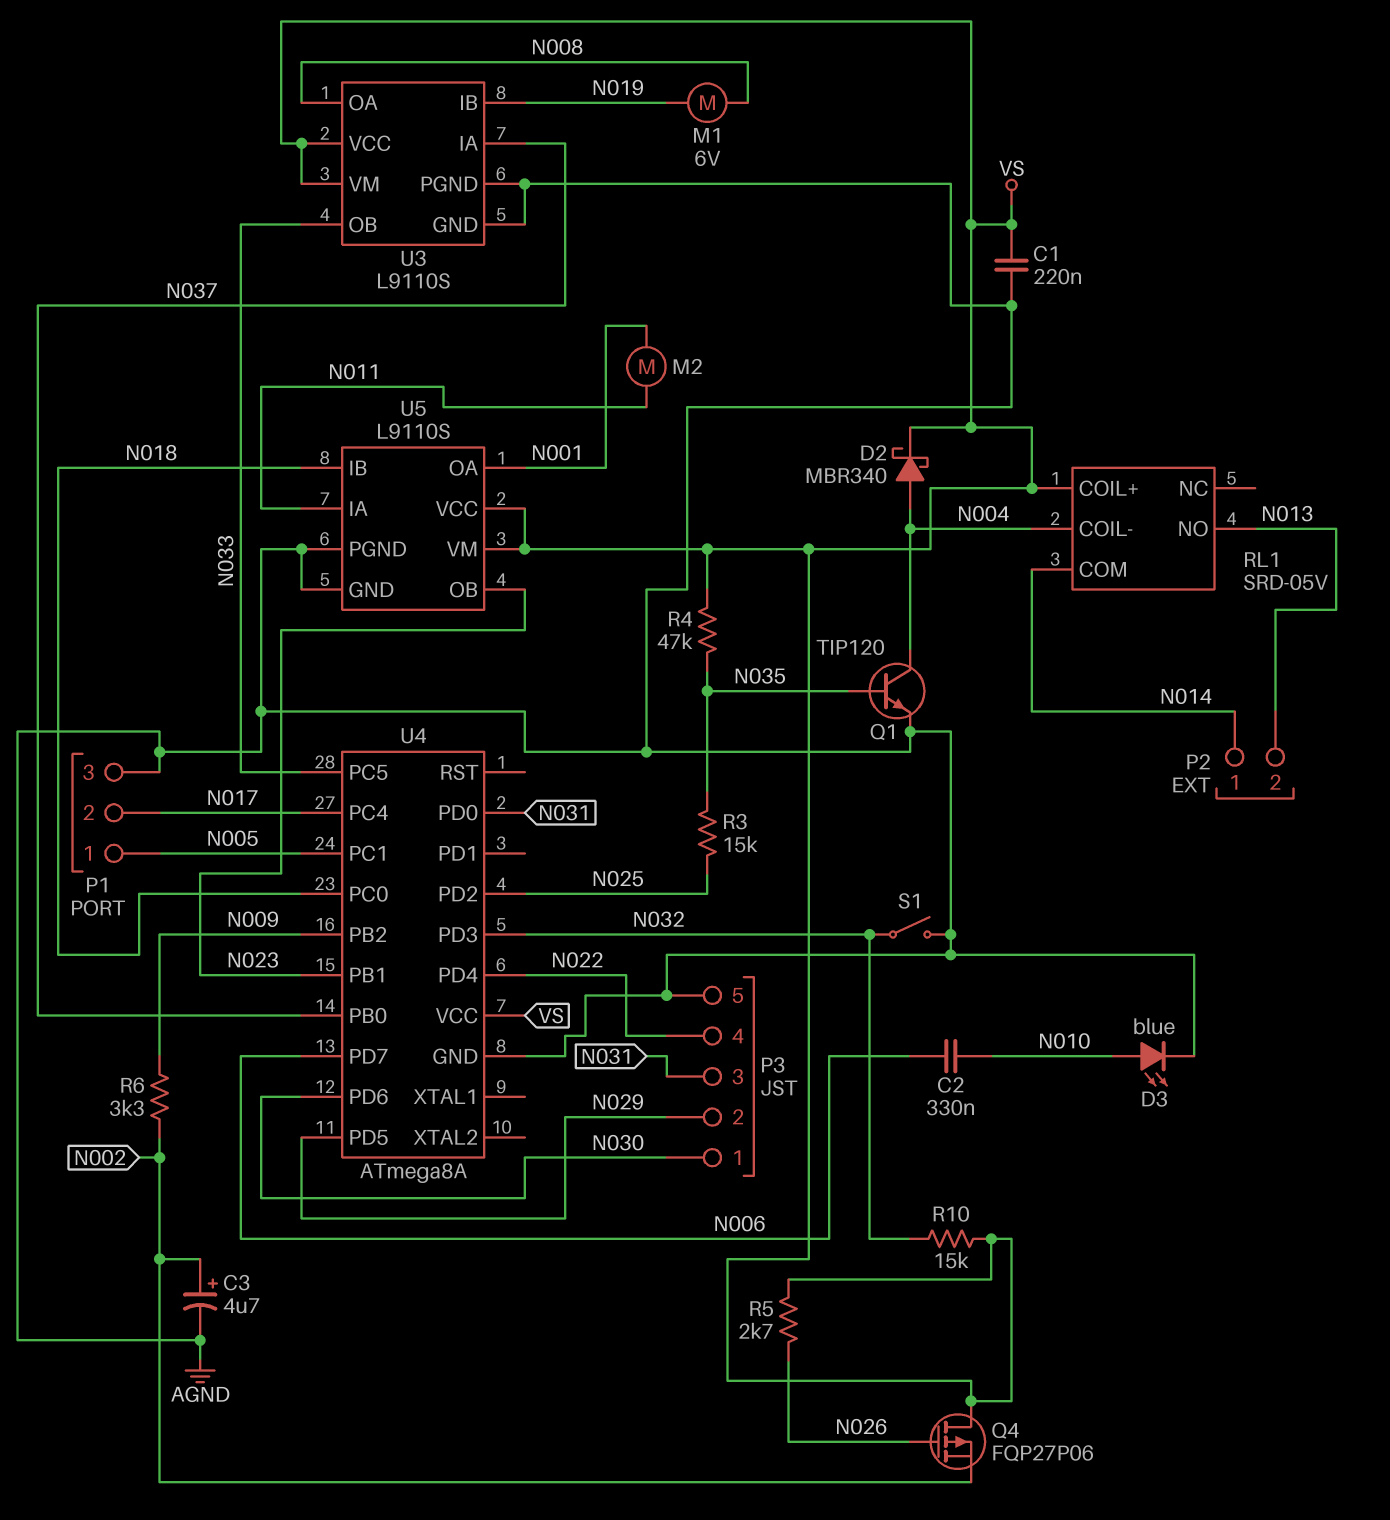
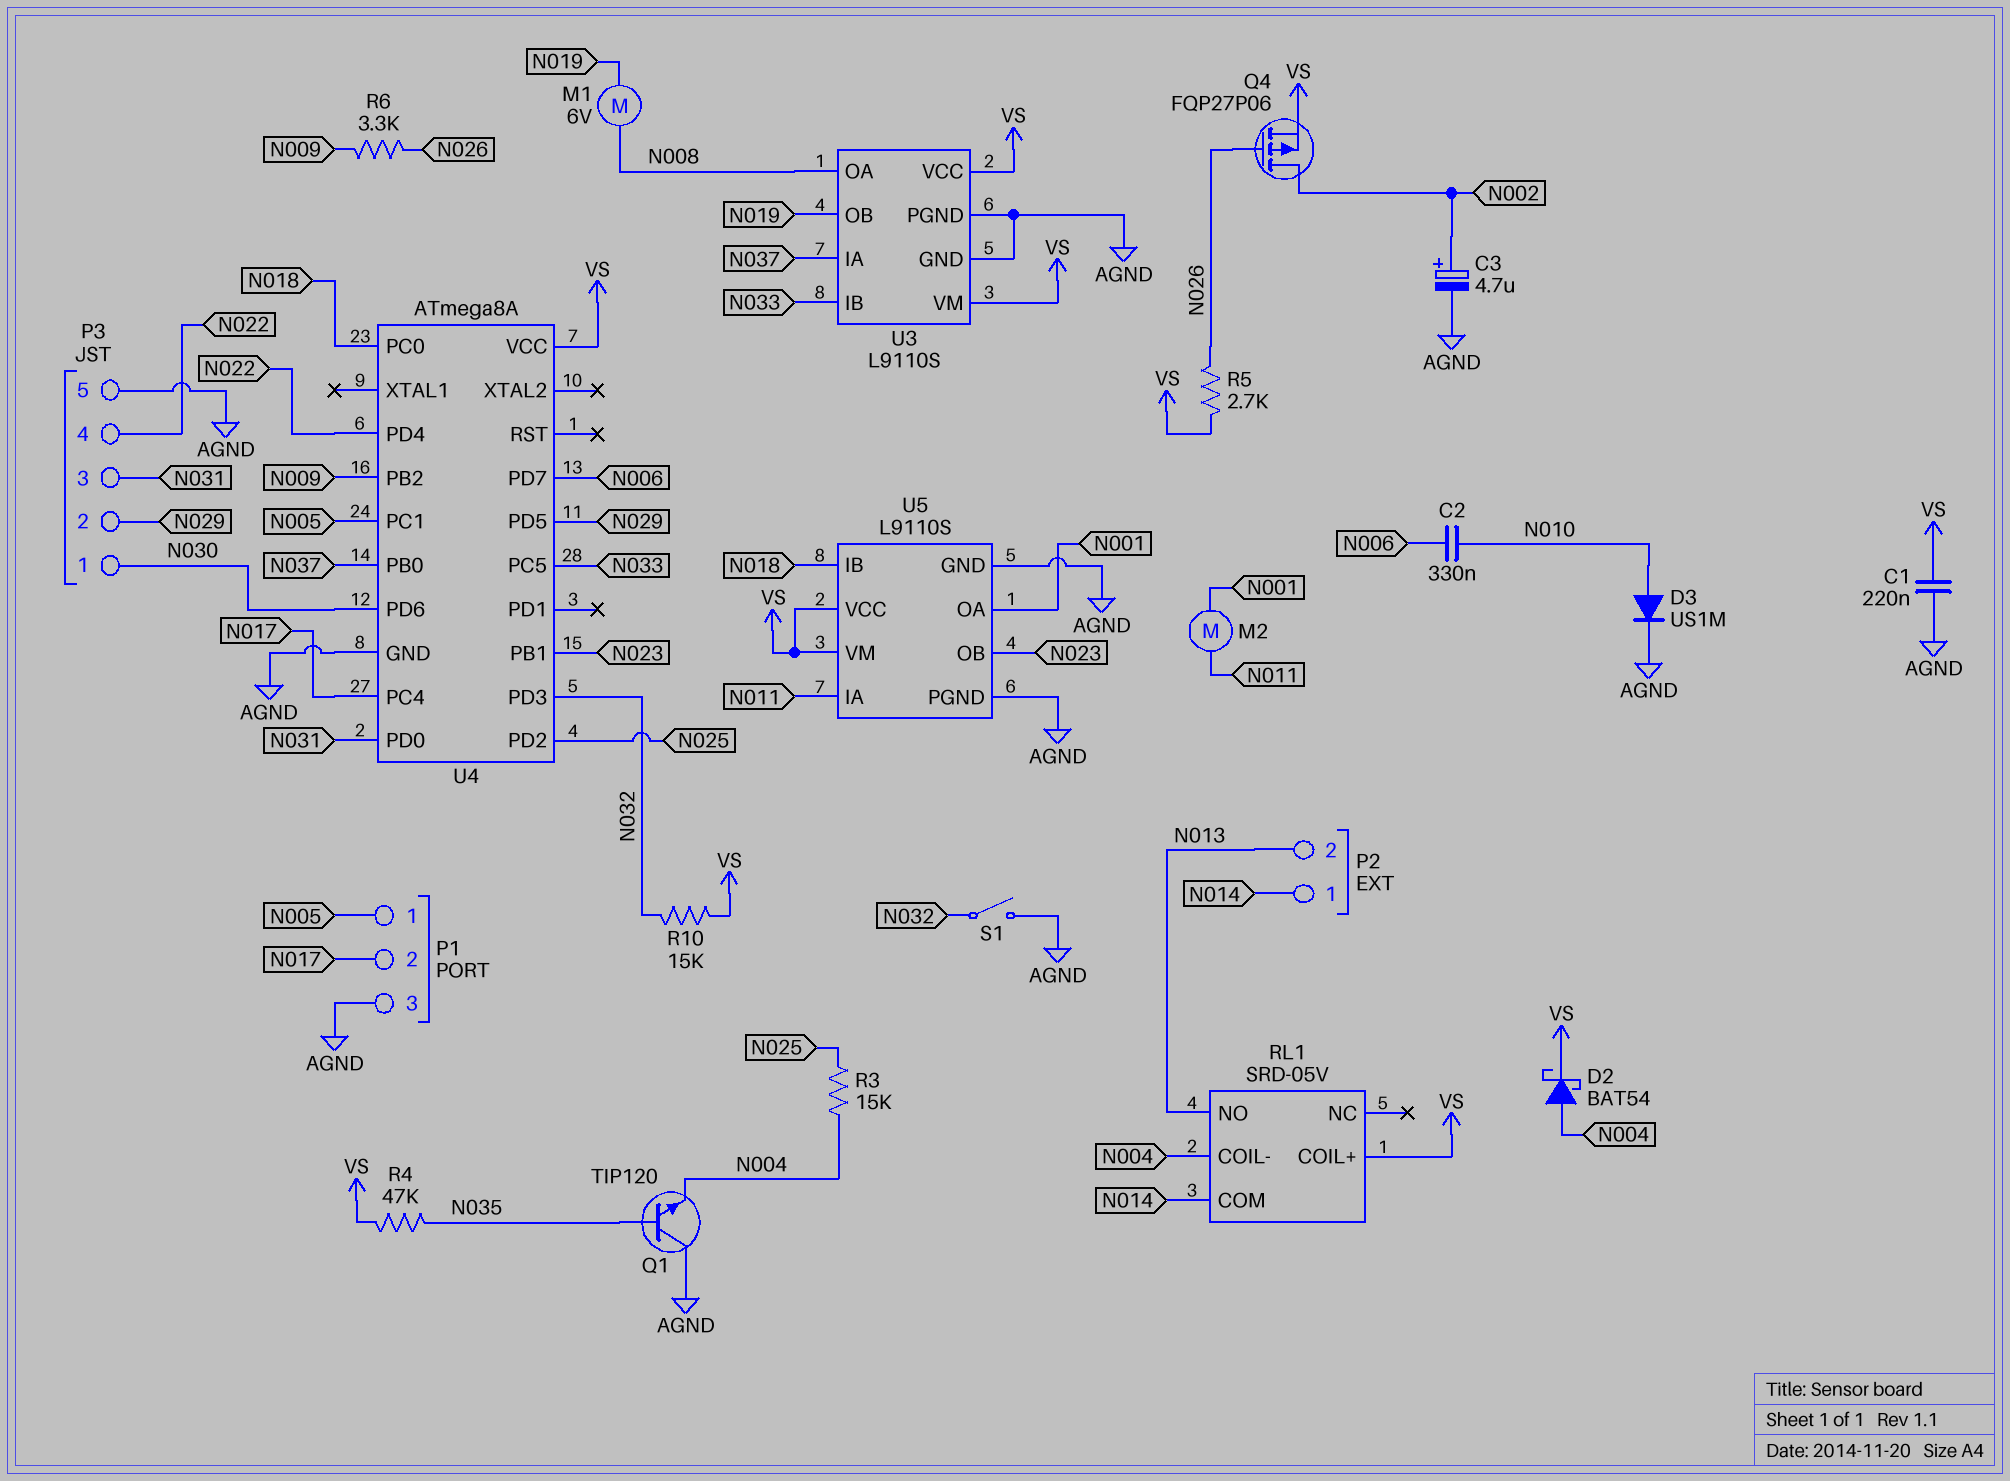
D2: schottky MBR340 (A N004, K VS) -> schottky BAT54 (A N004, K VS)
D3: LED blue (A N010, K AGND) -> diode US1M (A N010, K AGND)
Q1: NPN TIP120 (B N035, C N004, E AGND) -> NPN TIP120 (B N035, C AGND, E N004)
Q4: PMOS FQP27P06 (G N026, D VS, S N002) -> PMOS FQP27P06 (G N026, D N002, S VS)
R3: 15k (N025, N035) -> 15k (N004, N025)
R6: 3.3k (N002, N009) -> 3.3k (N009, N026)
U3 pin IB: N019 -> N033
U3 pin OB: N033 -> N019

